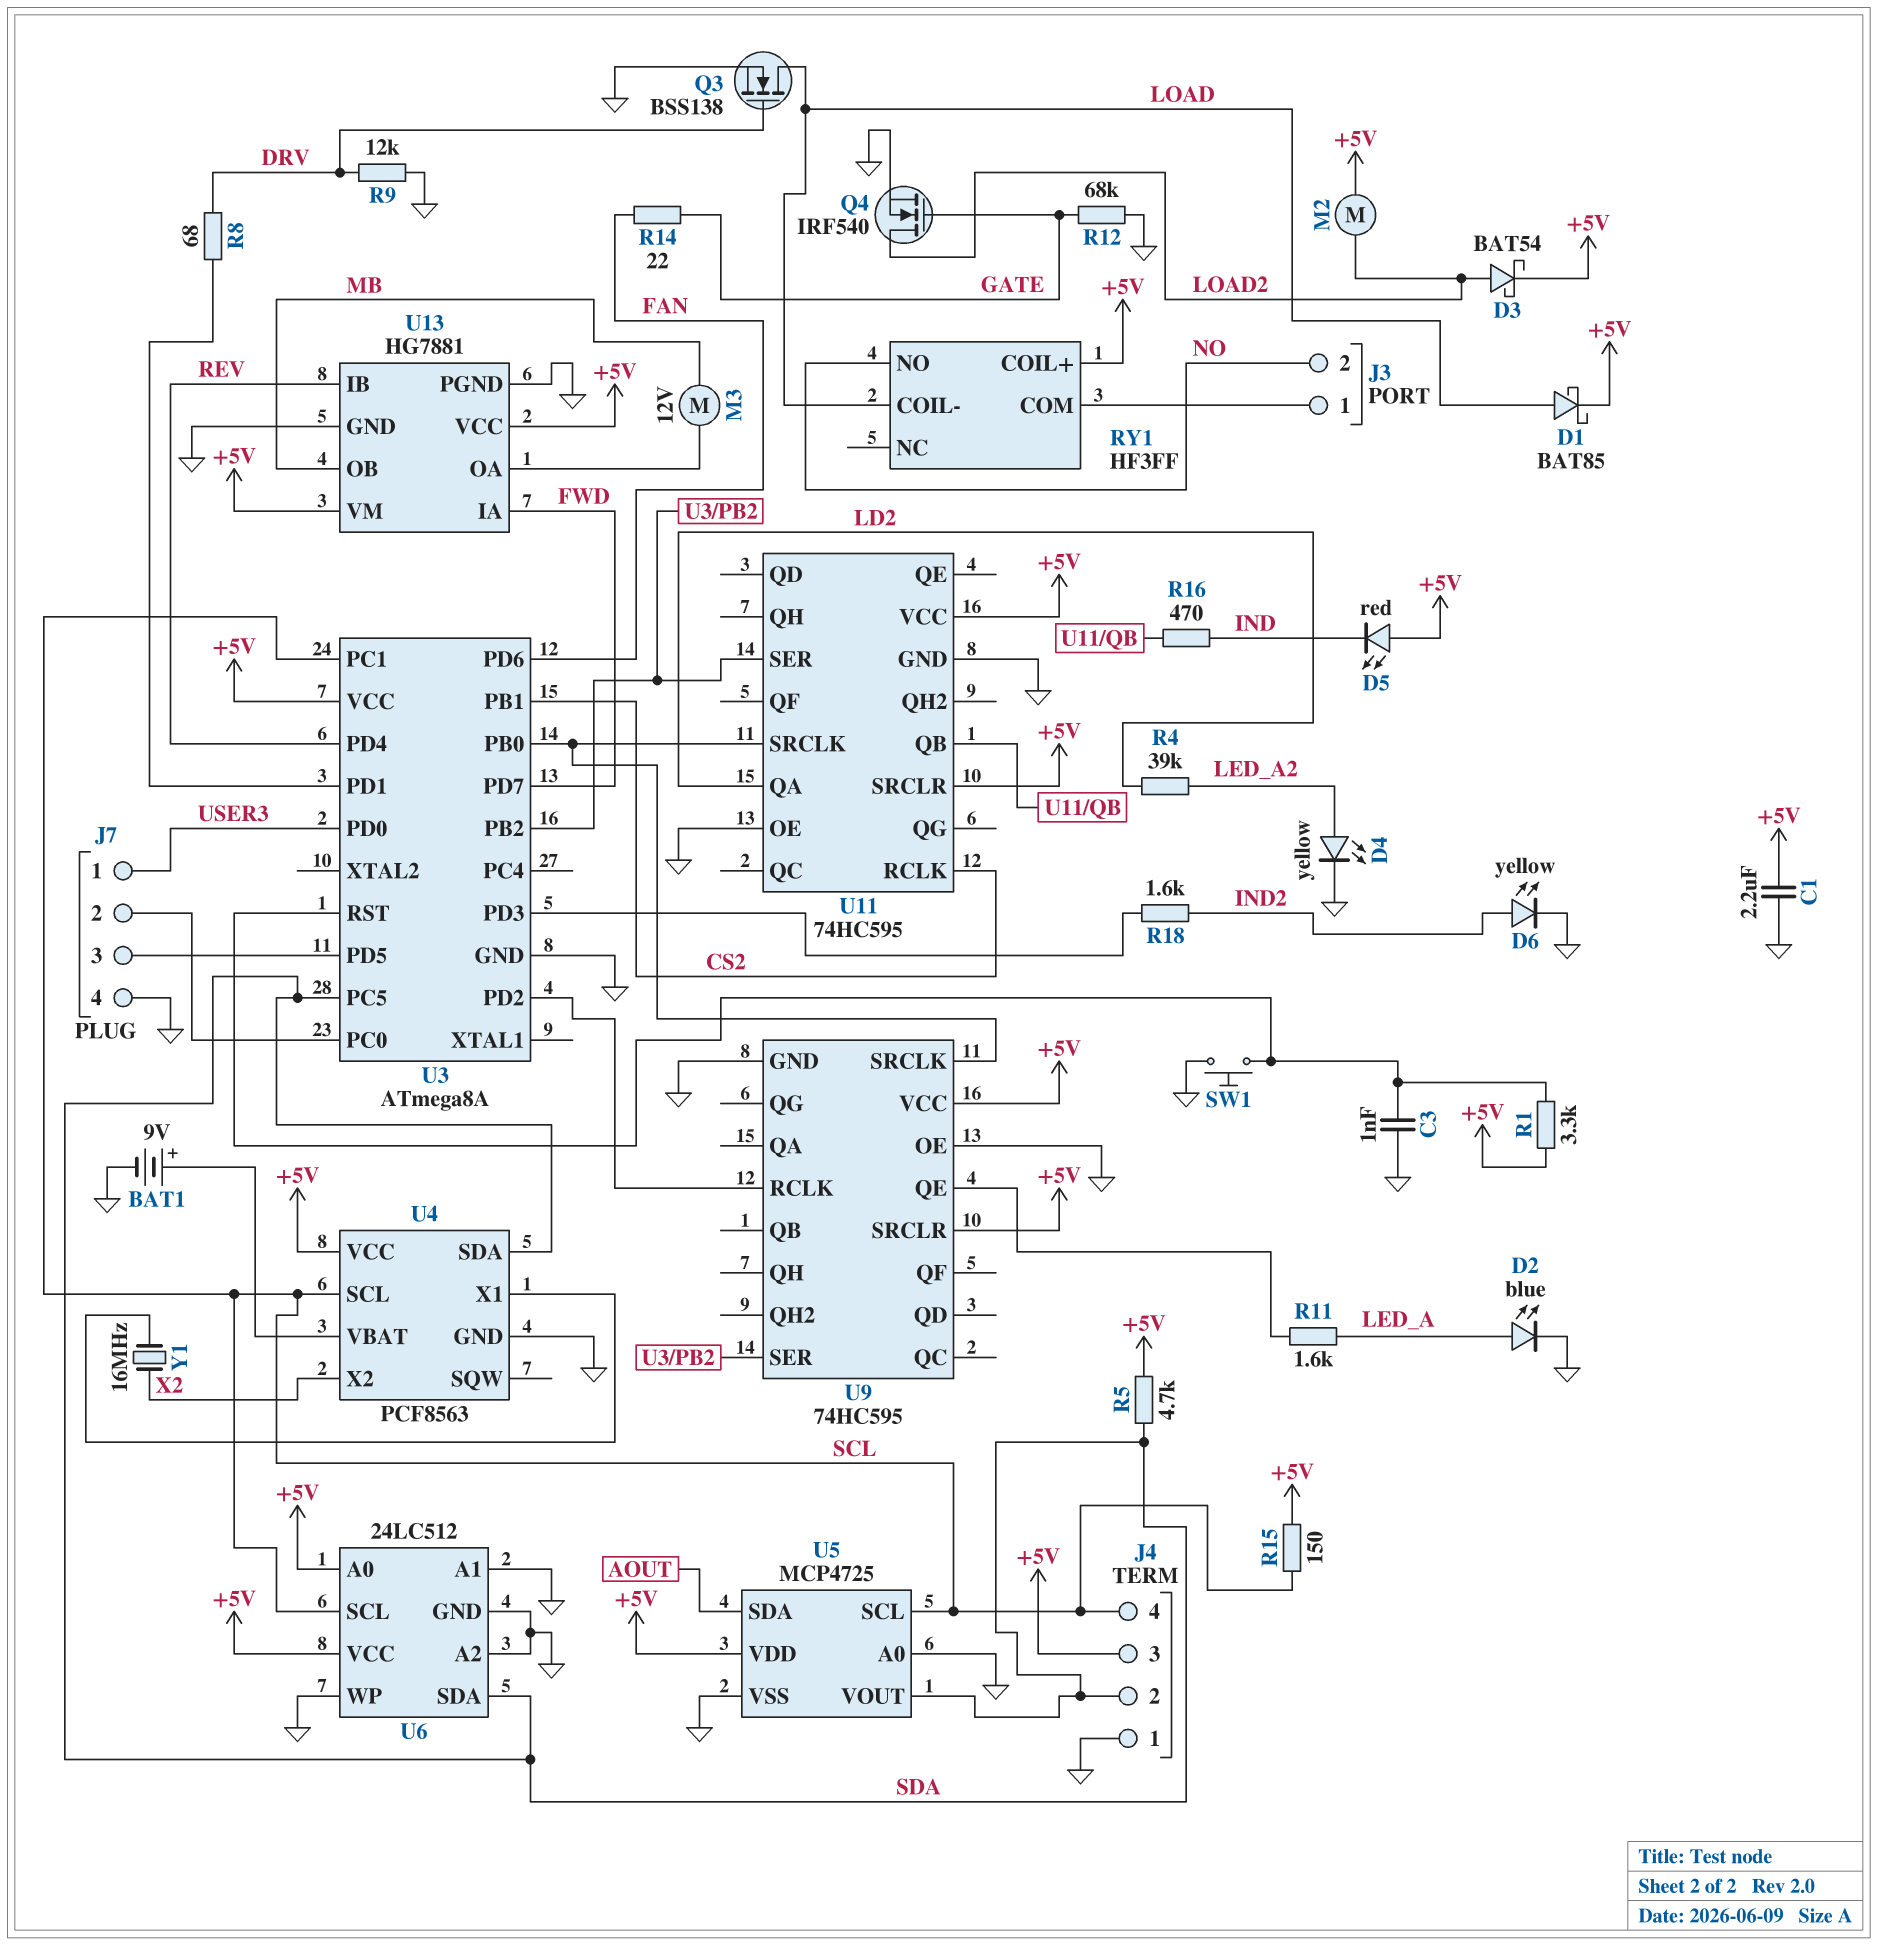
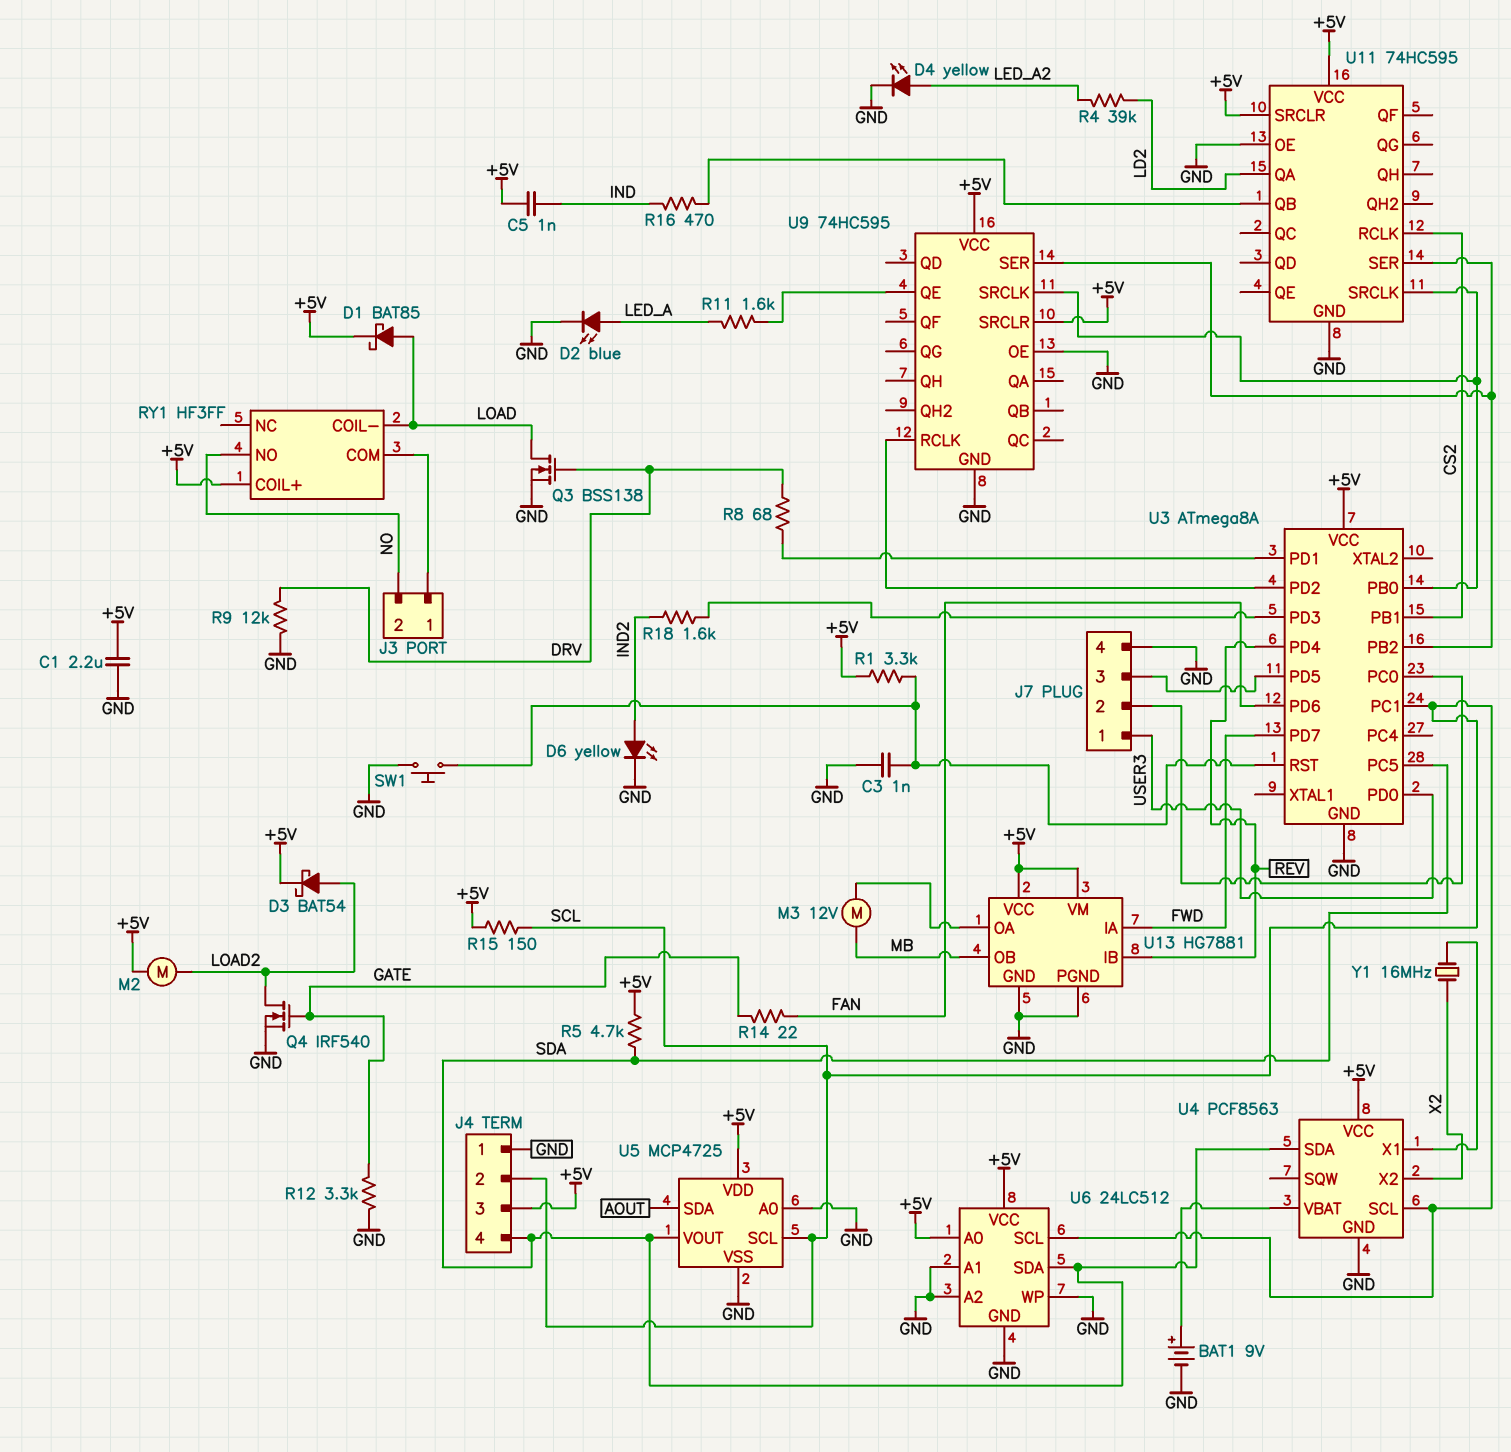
C5: none -> 1nF (+5V, IND)
D5: LED red (A +5V, K IND) -> none
J4 pin 2: SDA -> SCL
J4 pin 4: SCL -> SDA
R12: 68k (GATE, GND) -> 3.3k (GATE, GND)

